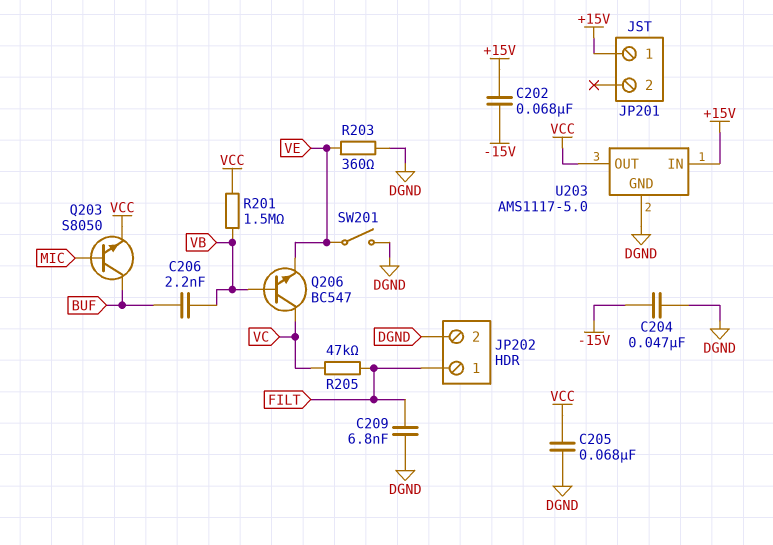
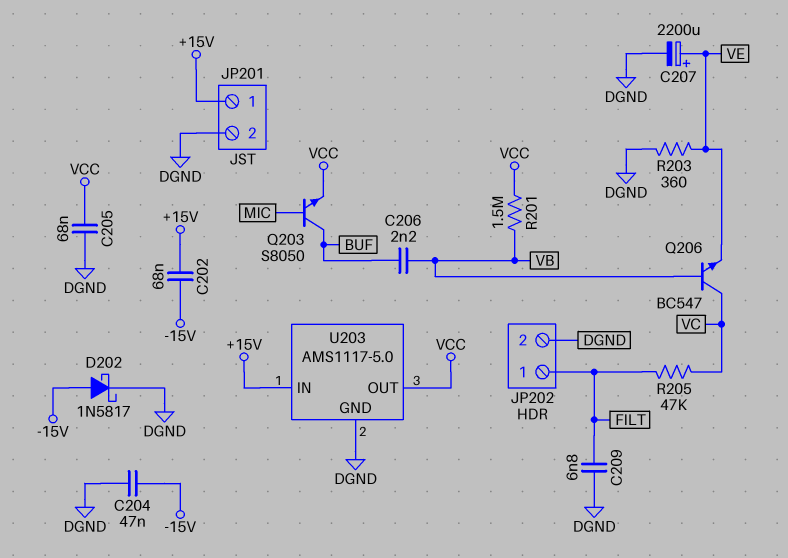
C207: none -> 2200uF (plus VE, minus DGND)
D202: none -> schottky 1N5817 (A -15V, K DGND)
JP201 pin 2: none -> DGND
SW201: switch (DGND, VE) -> none

